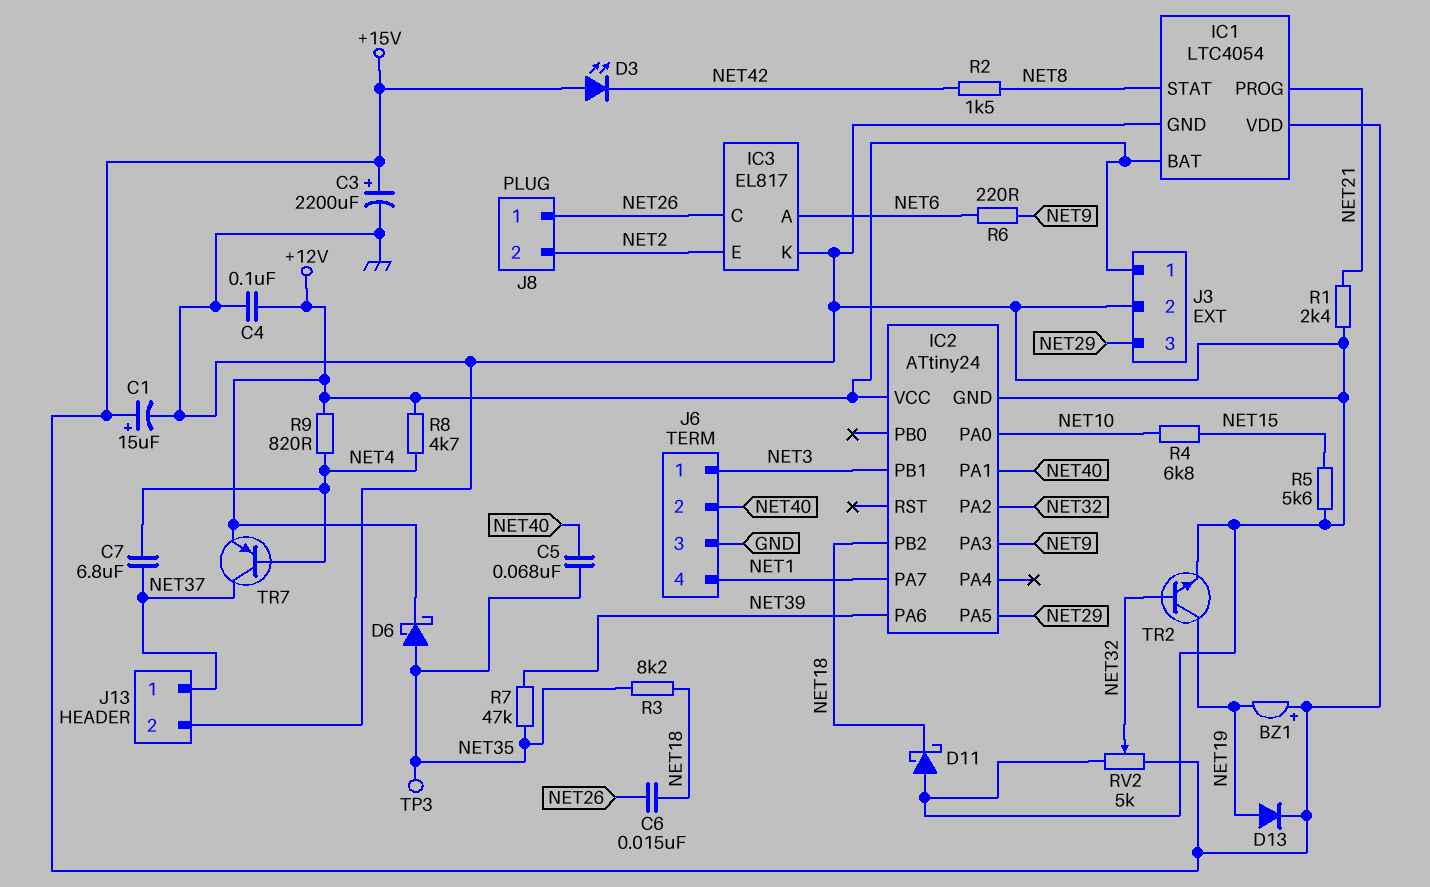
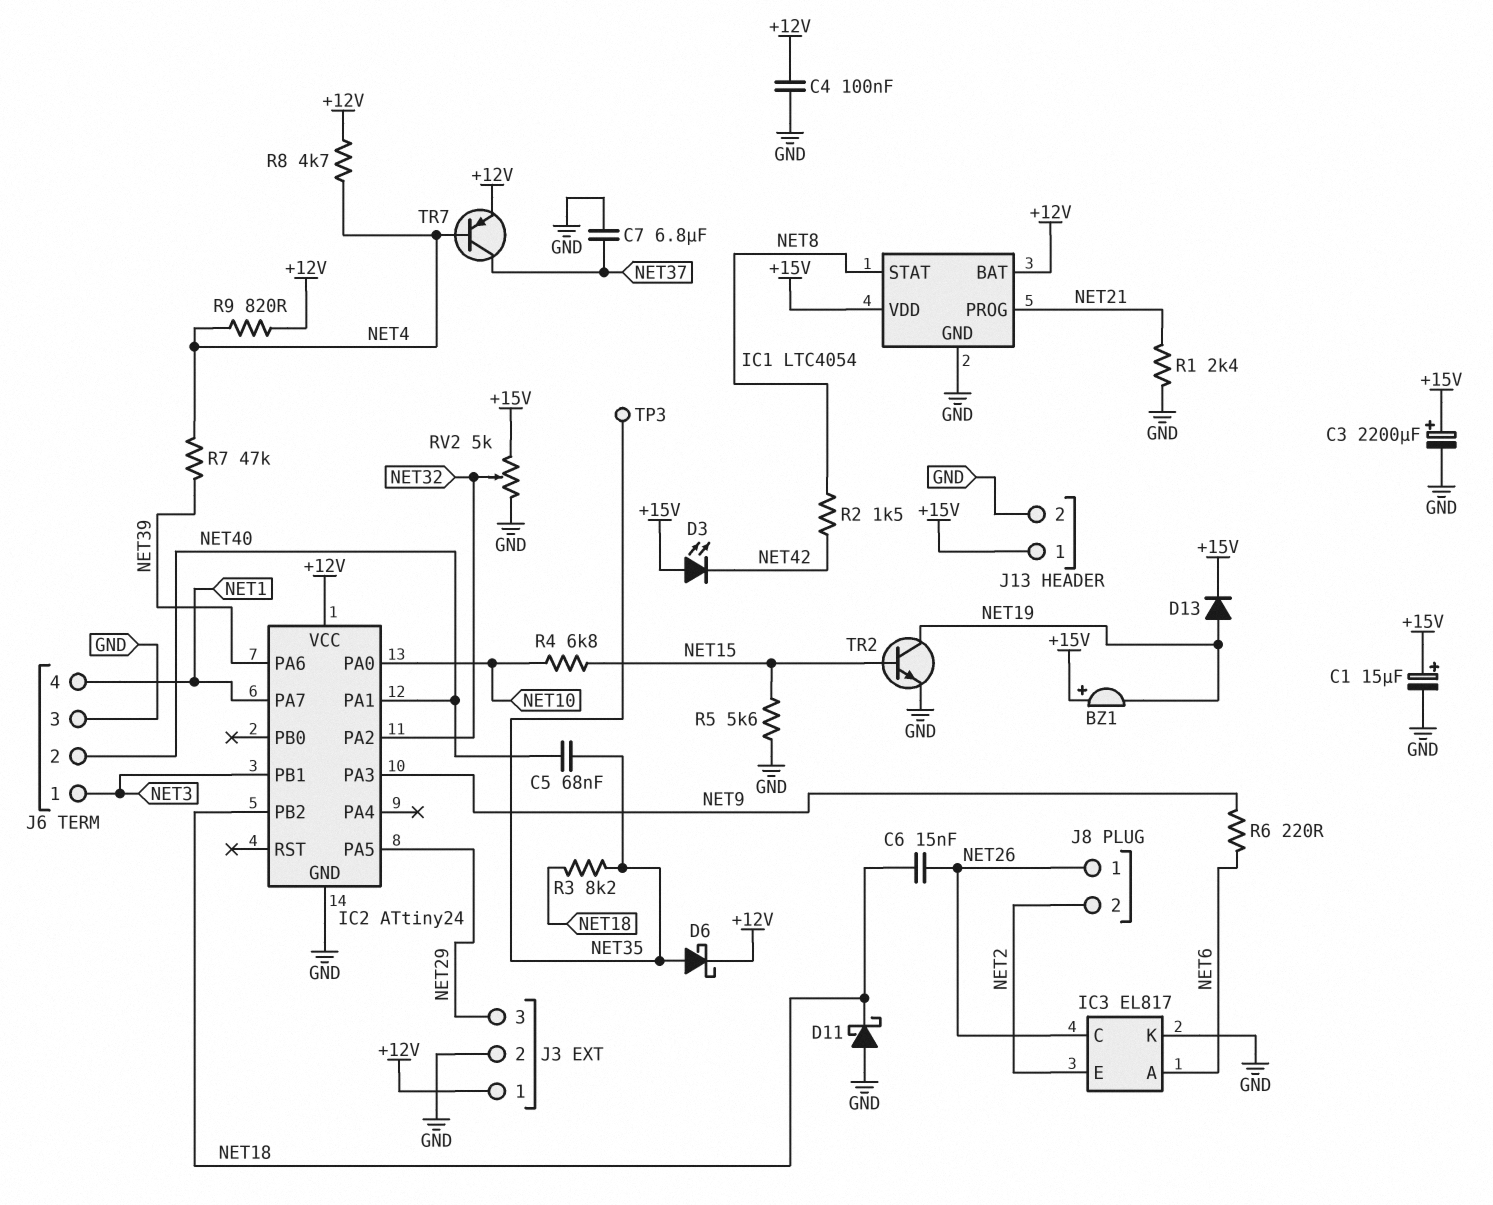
C7: 6.8uF (NET4, NET37) -> 6.8uF (GND, NET37)
J13 pin 1: NET37 -> +15V
R7: 47k (NET35, NET39) -> 47k (NET4, NET39)
TR2: NPN (B NET32, C NET19, E GND) -> NPN (B NET15, C NET19, E GND)

